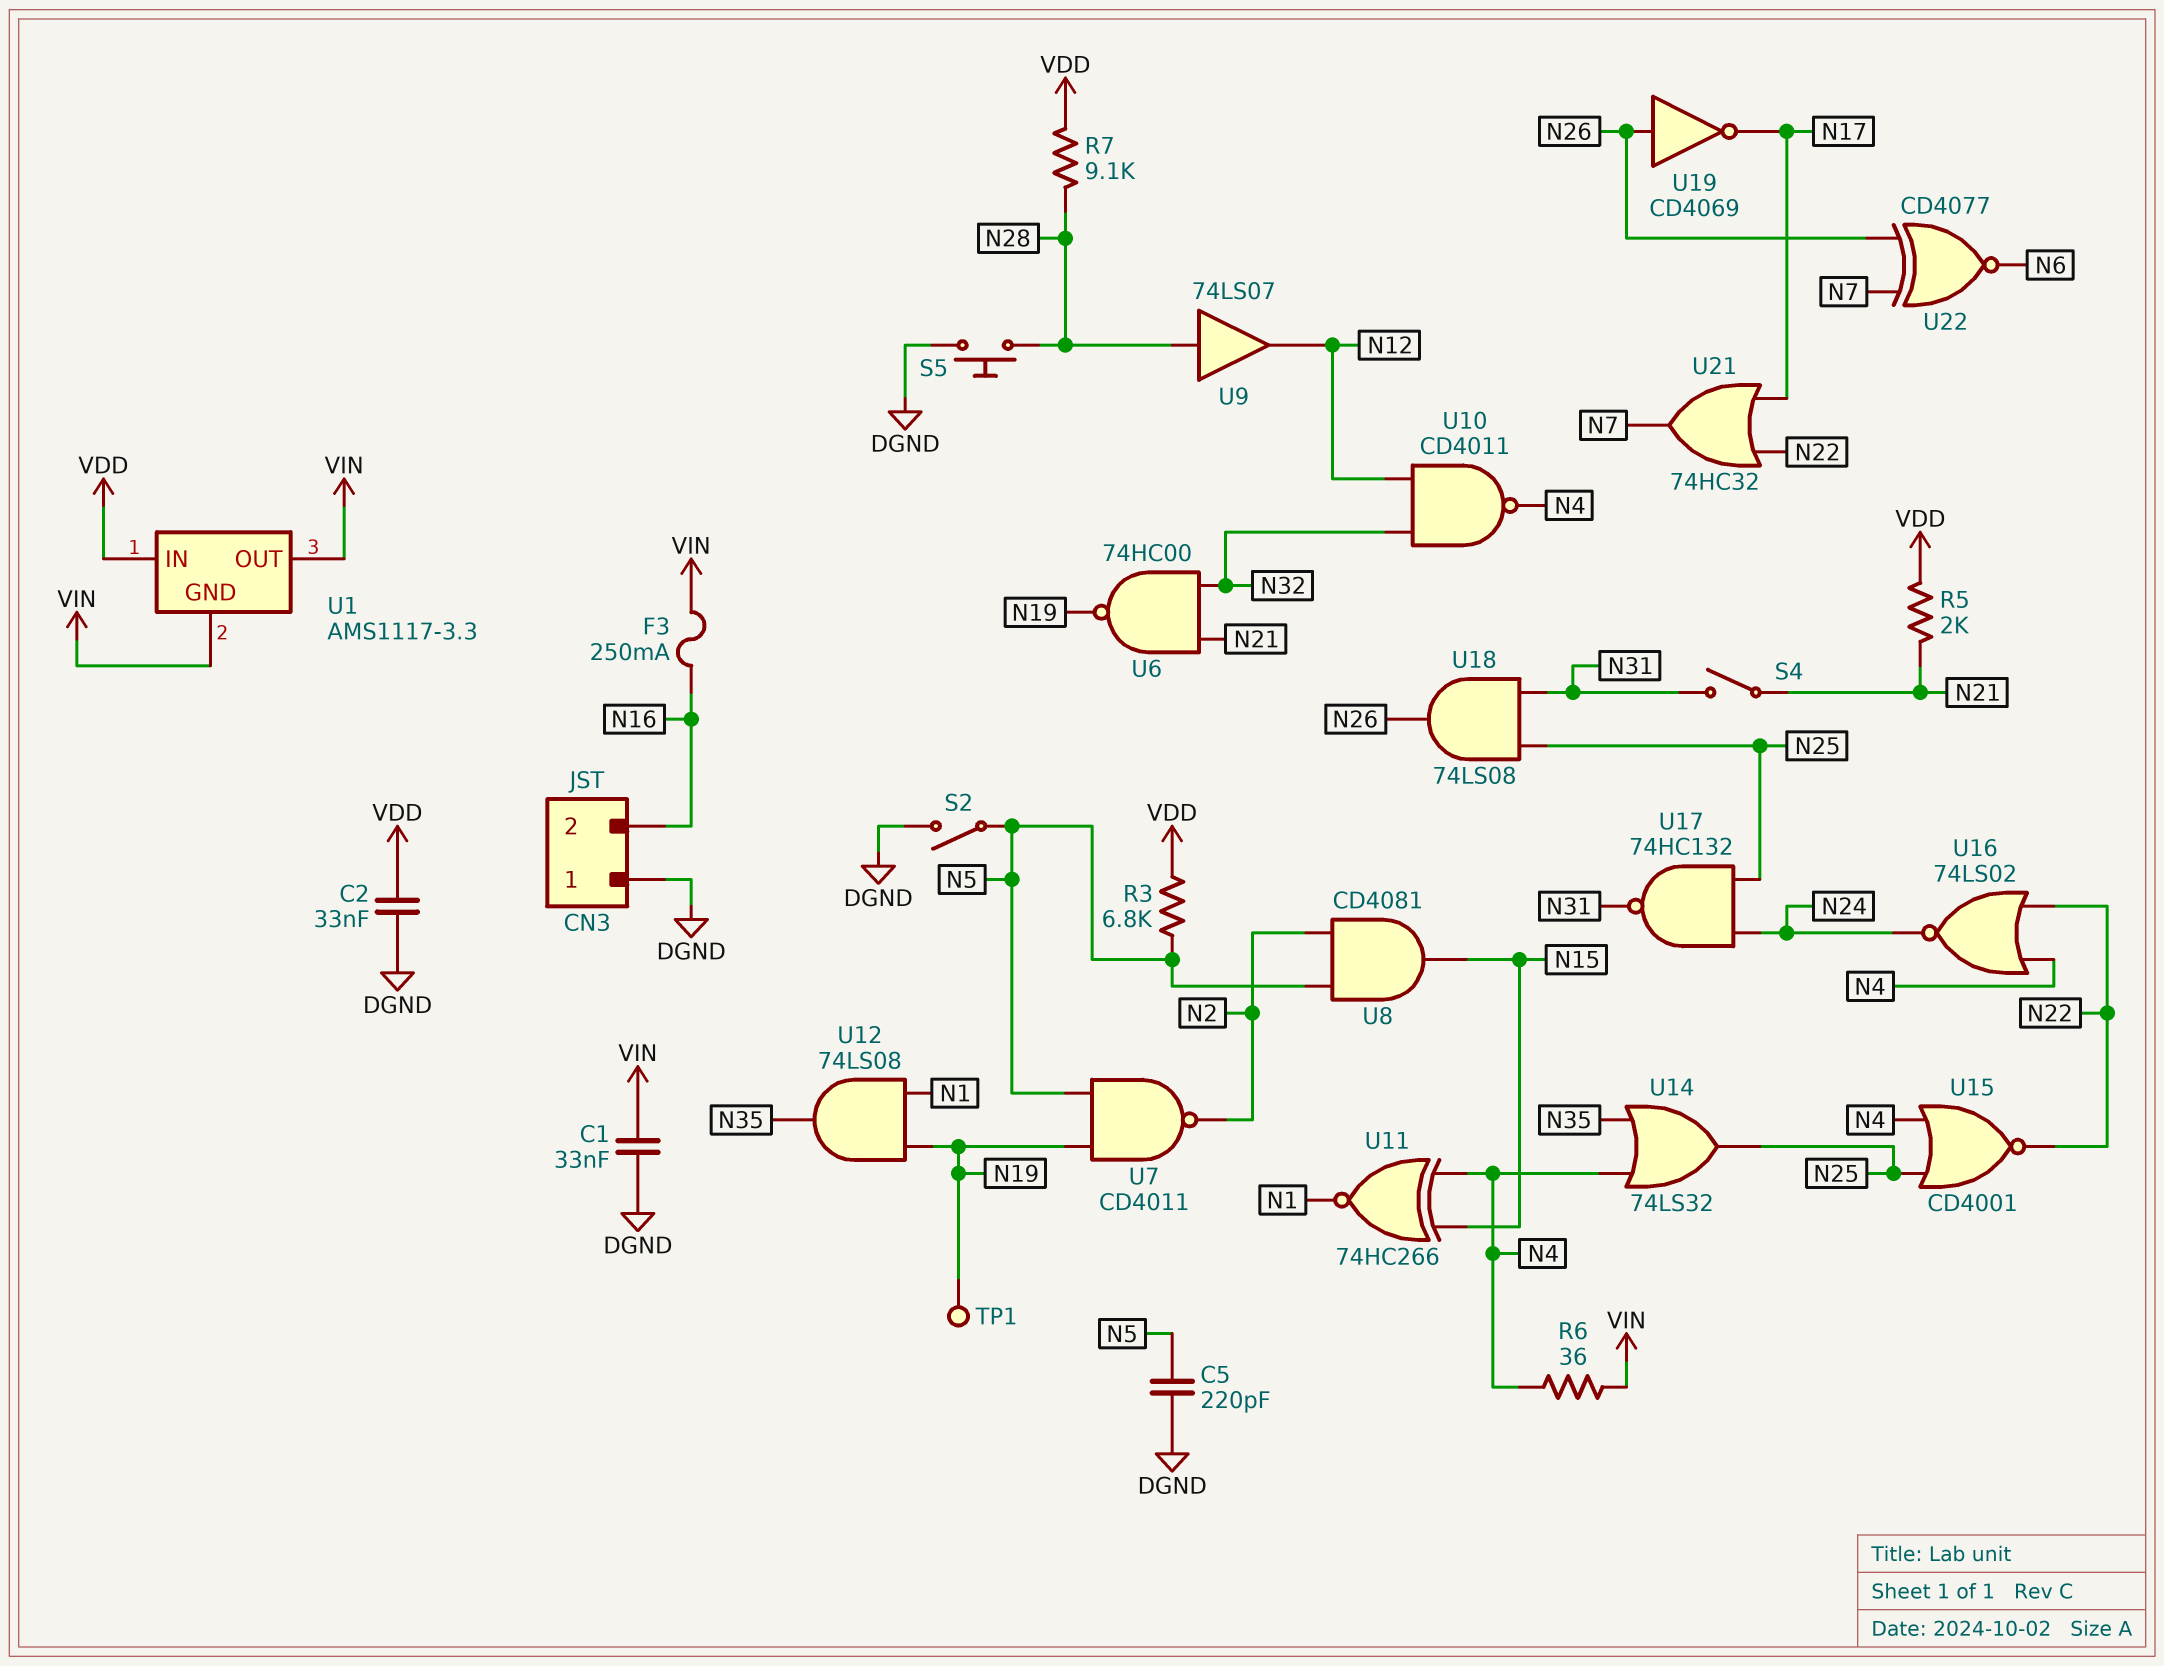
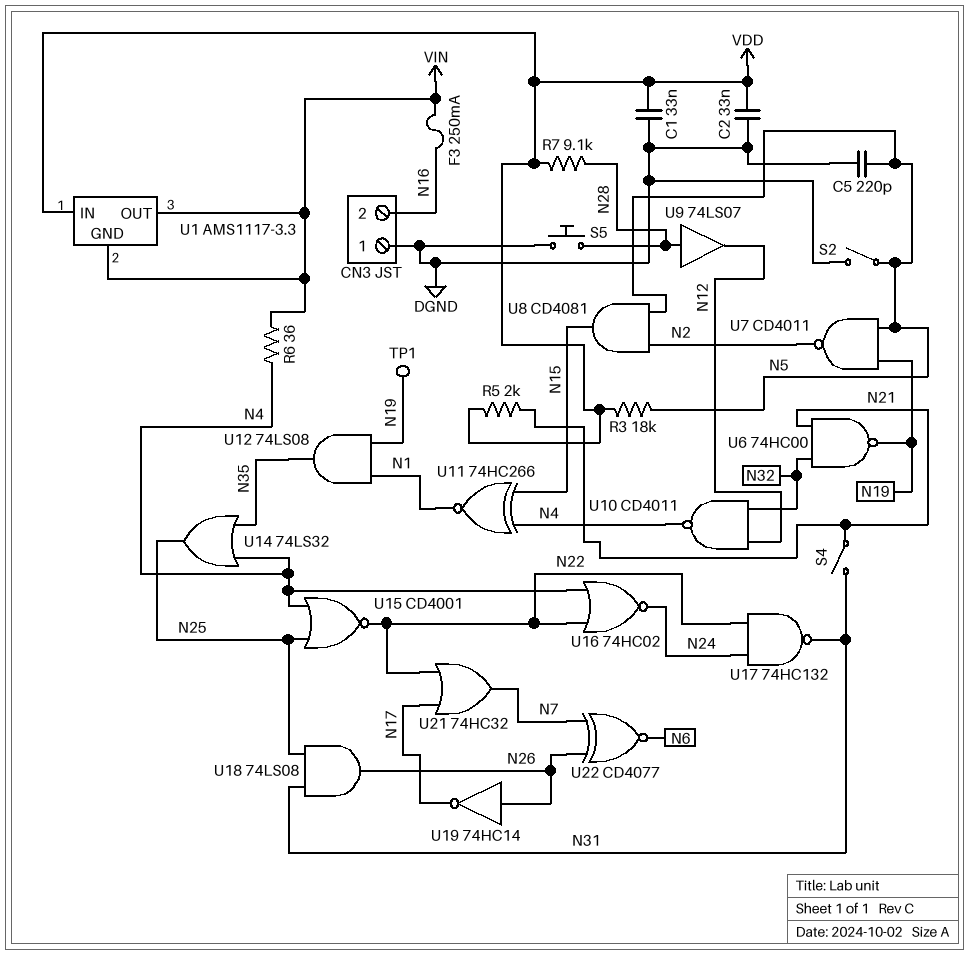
C1: 33nF (DGND, VIN) -> 33nF (DGND, VDD)
R3: 6.8k (N5, VDD) -> 18k (N5, VDD)
U16: NOR 74LS02 (in N4, in N22, out N24) -> NOR 74HC02 (in N4, in N22, out N24)
U17: NAND 74HC132 (in N24, in N25, out N31) -> NAND 74HC132 (in N22, in N24, out N31)
U19: NOT CD4069 (in N26, out N17) -> NOT 74HC14 (in N26, out N17)

